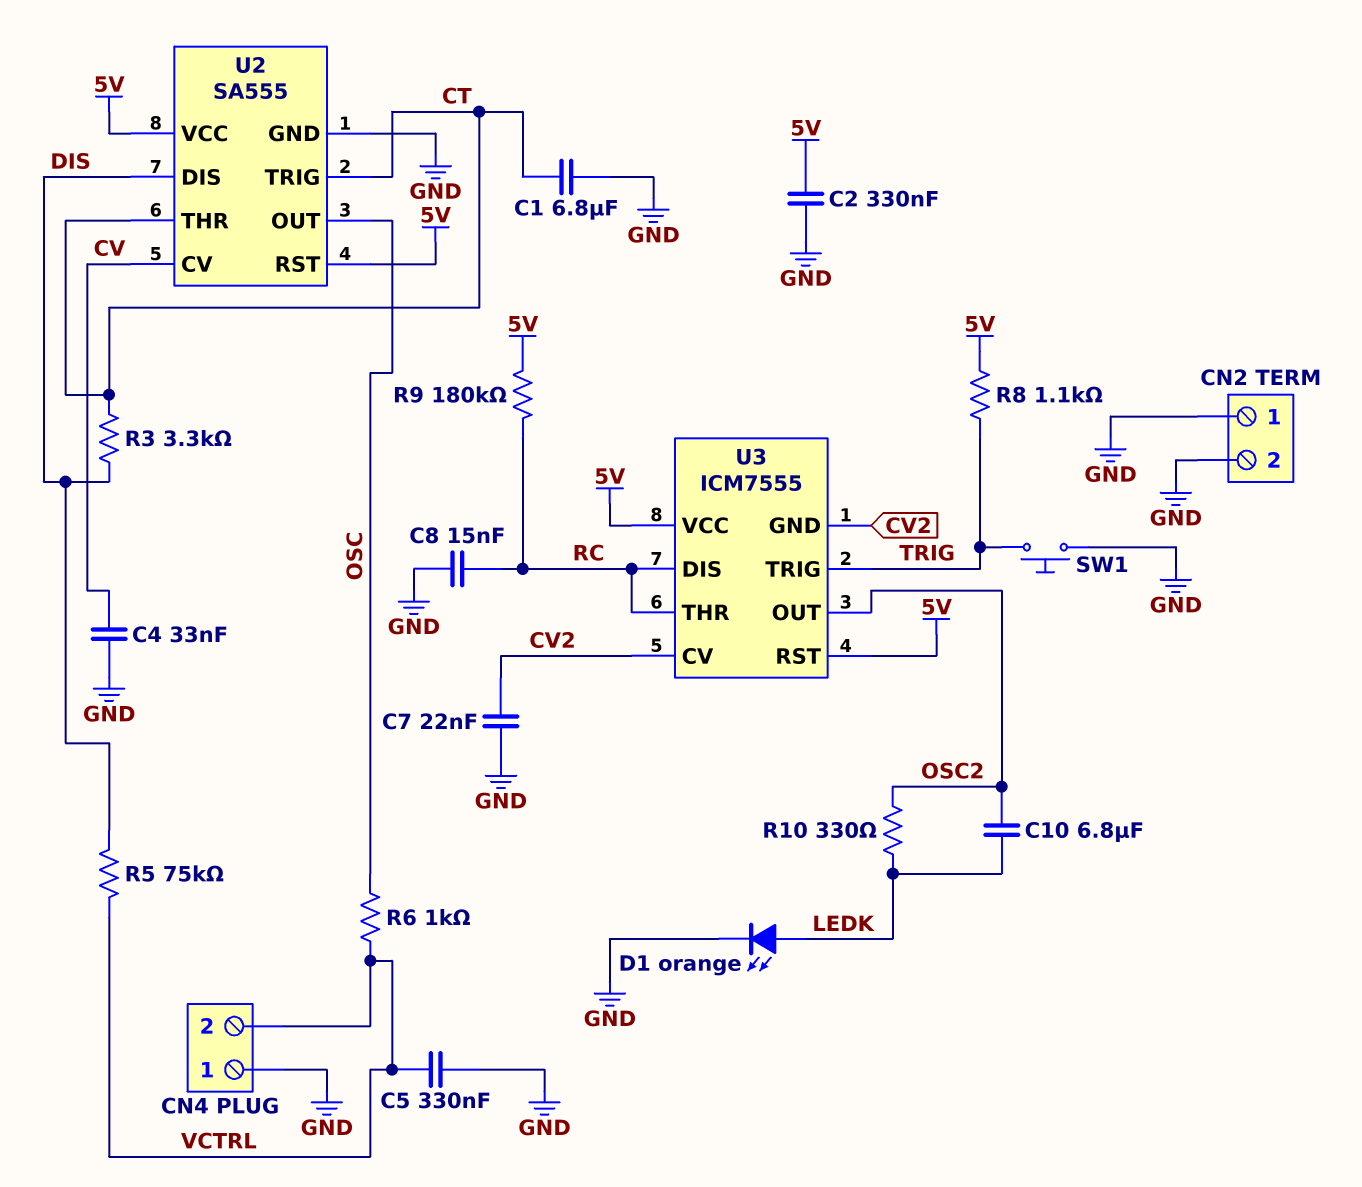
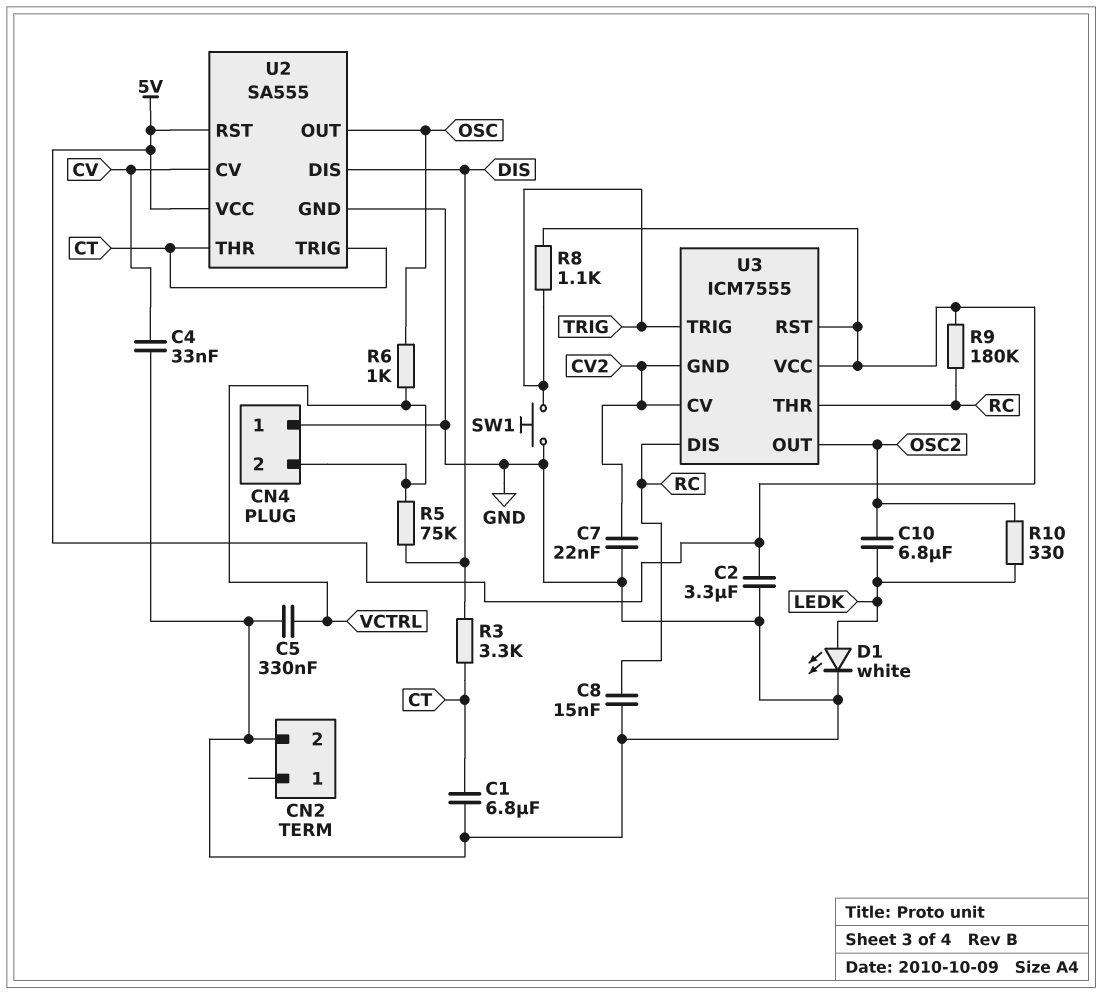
C2: 330nF (5V, GND) -> 3.3uF (5V, GND)
CN2 pin 1: GND -> none
D1: LED orange (A LEDK, K GND) -> LED white (A LEDK, K GND)

